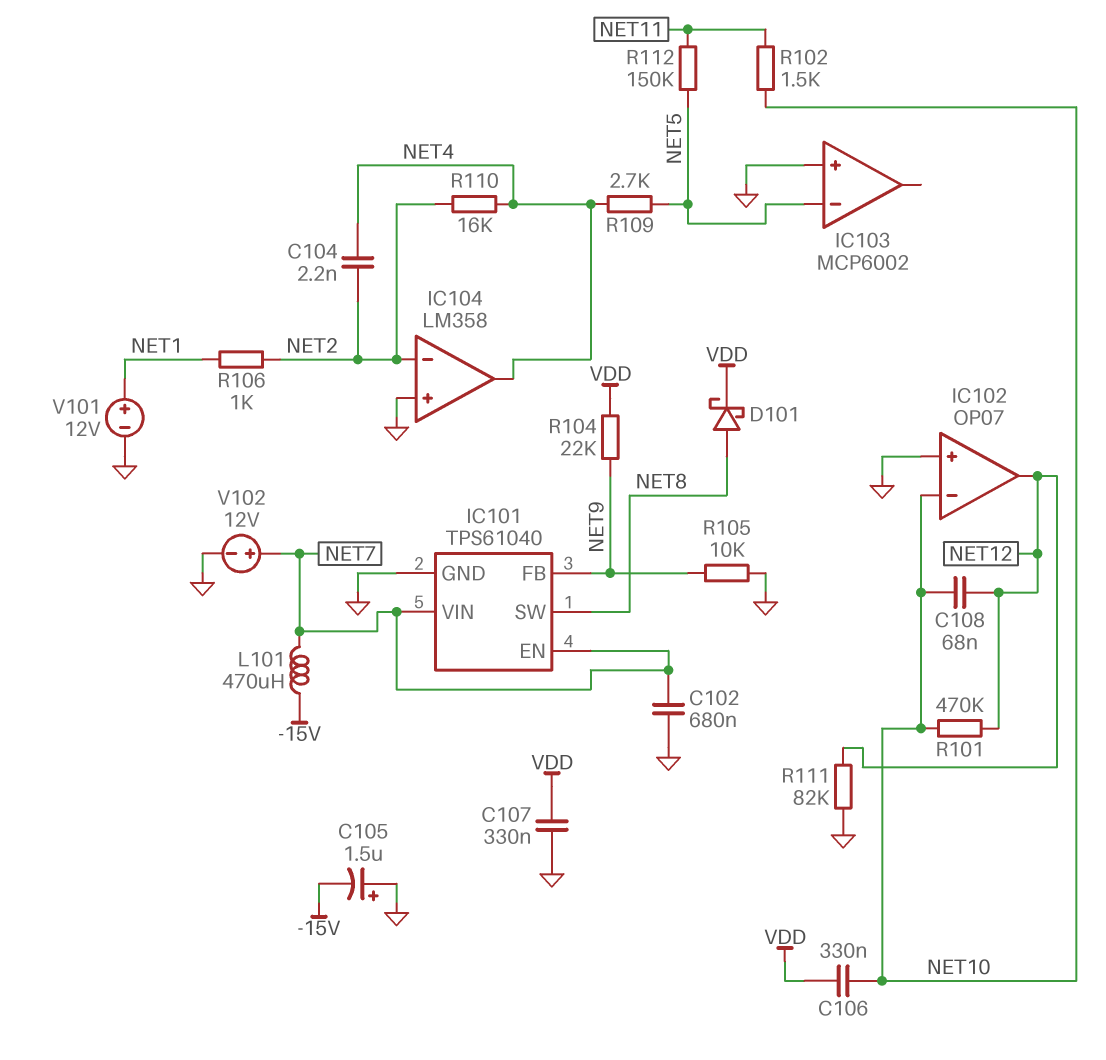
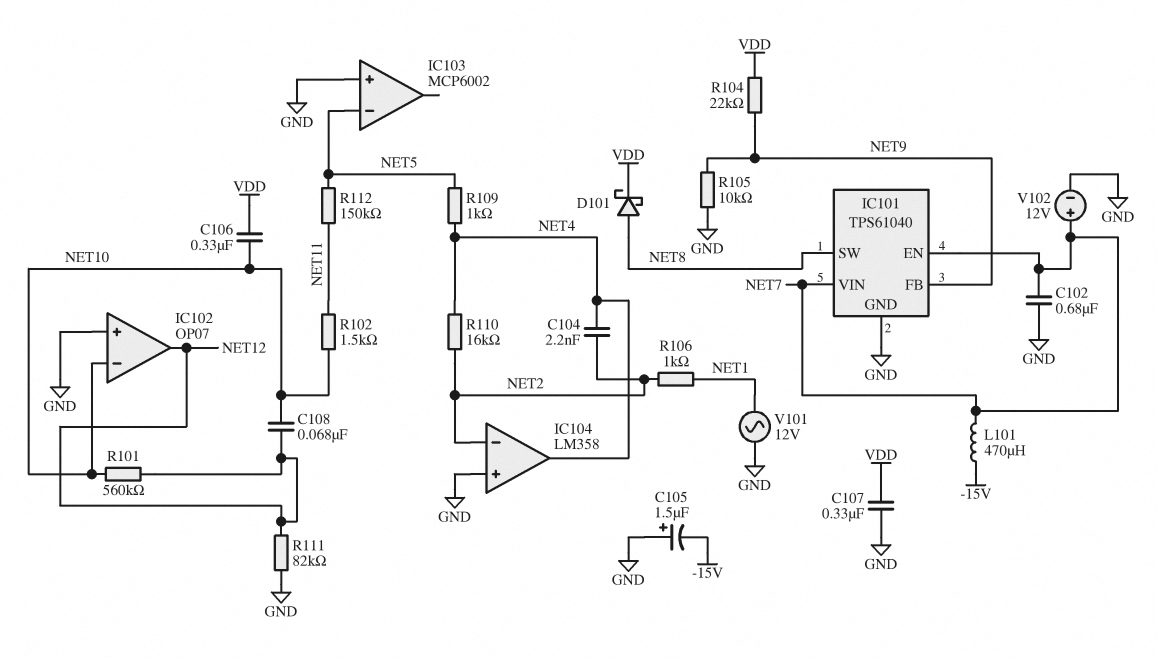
R101: 470k (NET10, NET12) -> 560k (NET10, NET12)
R109: 2.7k (NET4, NET5) -> 1k (NET4, NET5)
V101: 12V (plus NET1, minus GND) -> AC 12V (GND, NET1)

